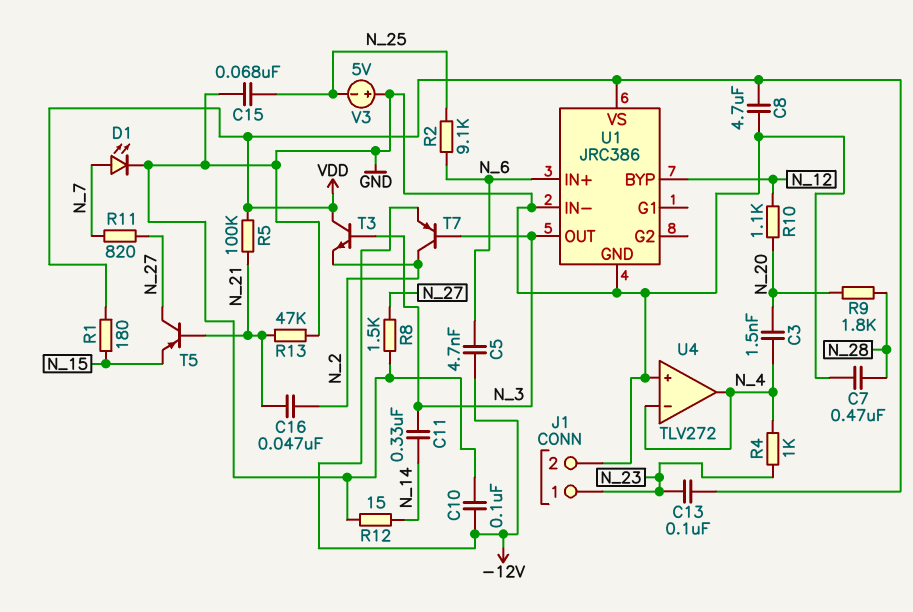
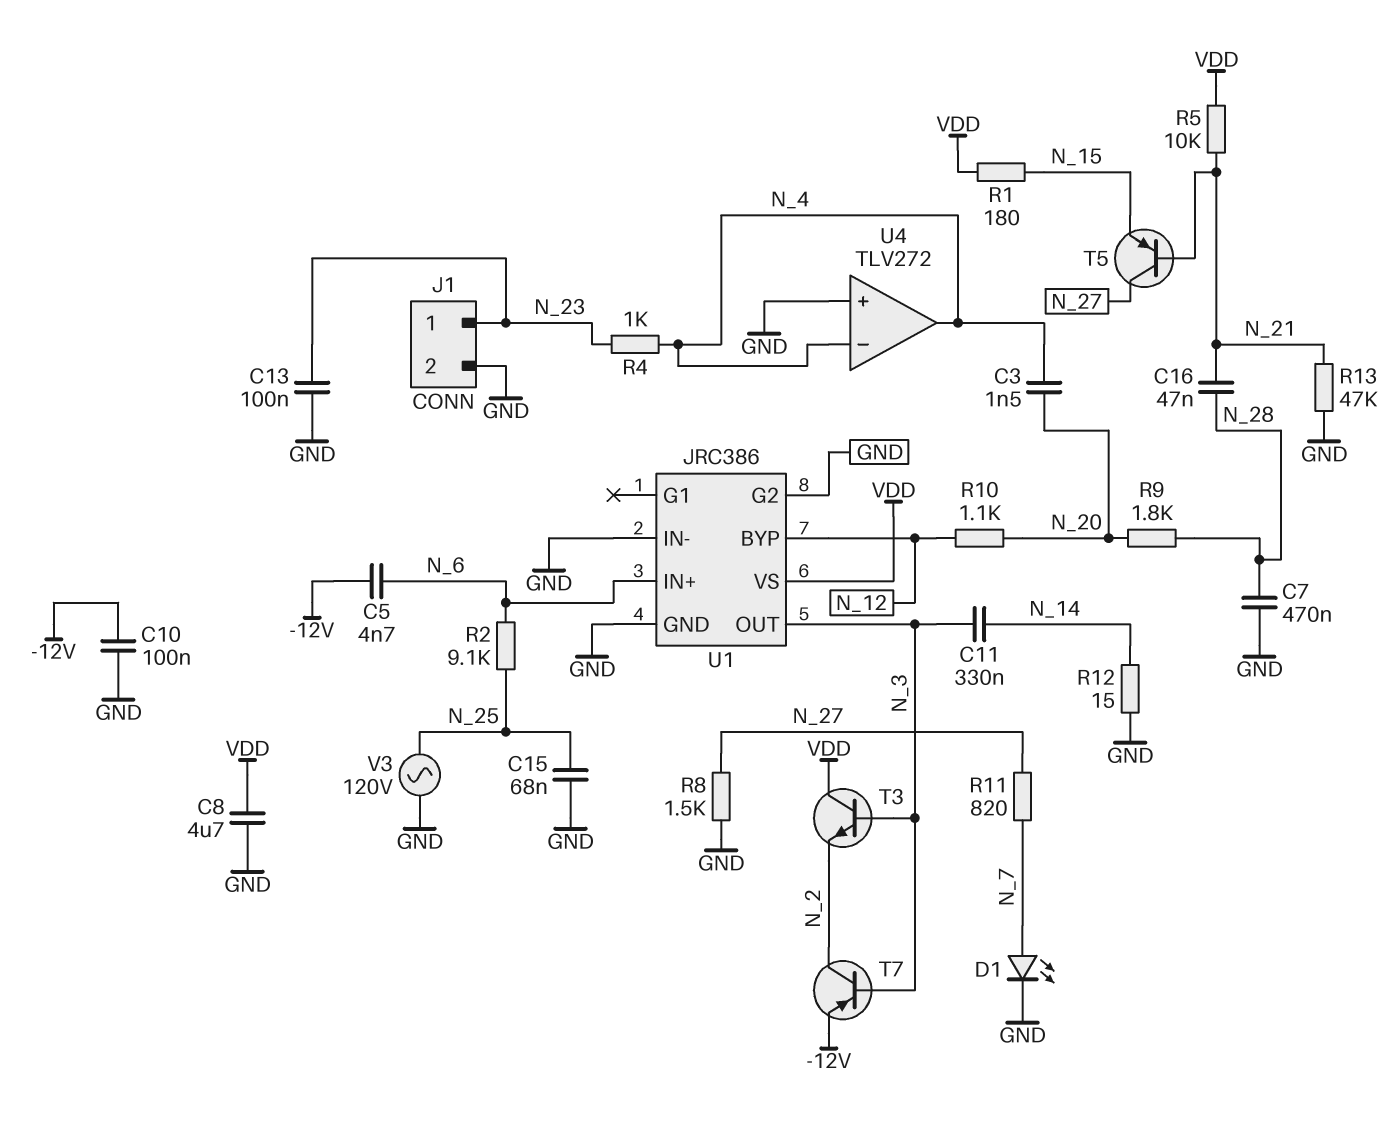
C13: 100nF (N_23, VDD) -> 100nF (GND, N_23)
C16: 47nF (N_2, N_21) -> 47nF (N_21, N_28)
R5: 100k (N_21, VDD) -> 10k (N_21, VDD)
U1 pin G2: none -> GND
V3: 5V (plus GND, minus N_25) -> AC 120V (GND, N_25)

